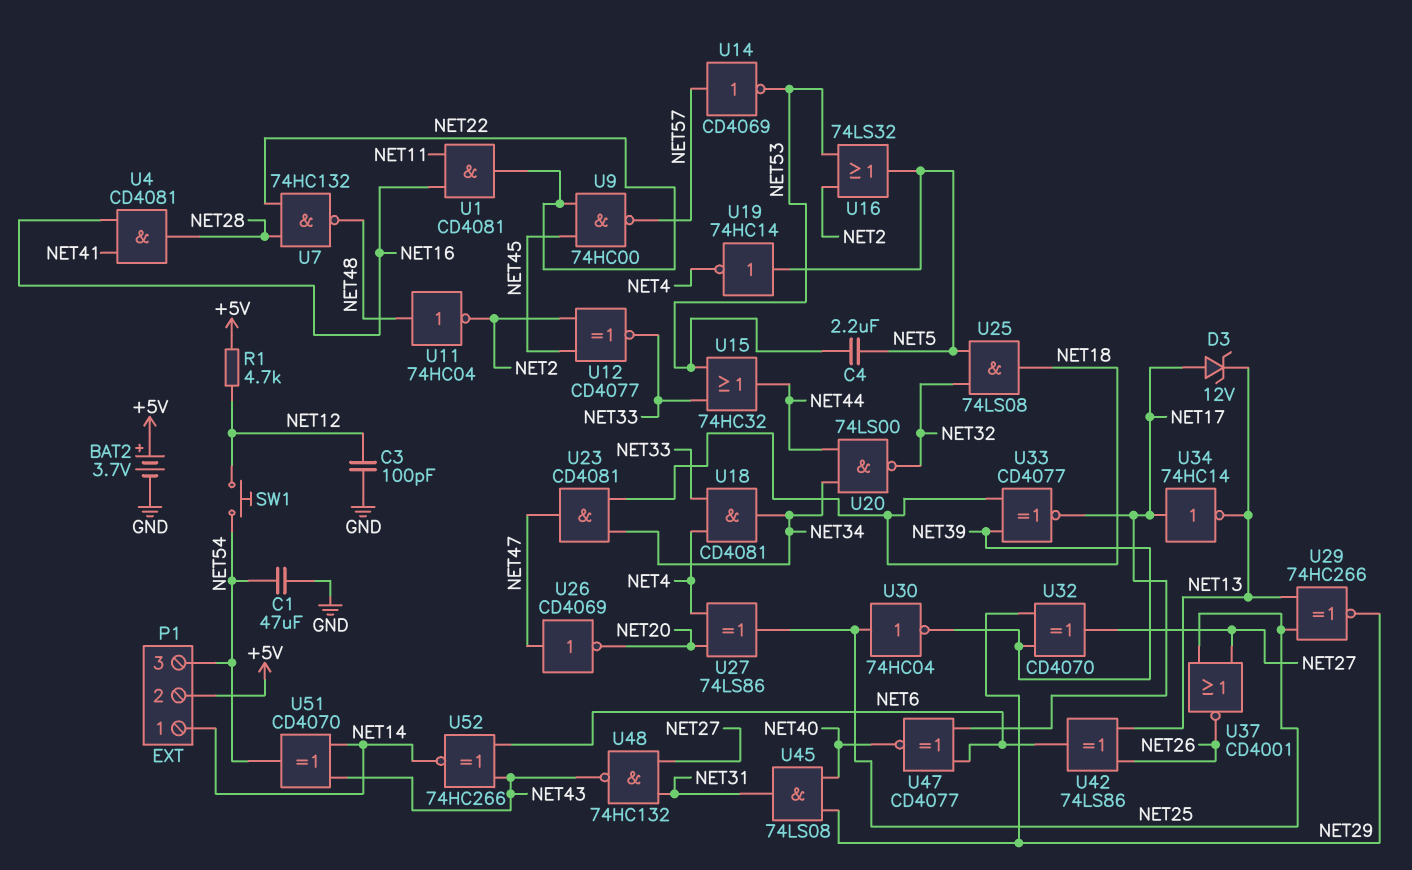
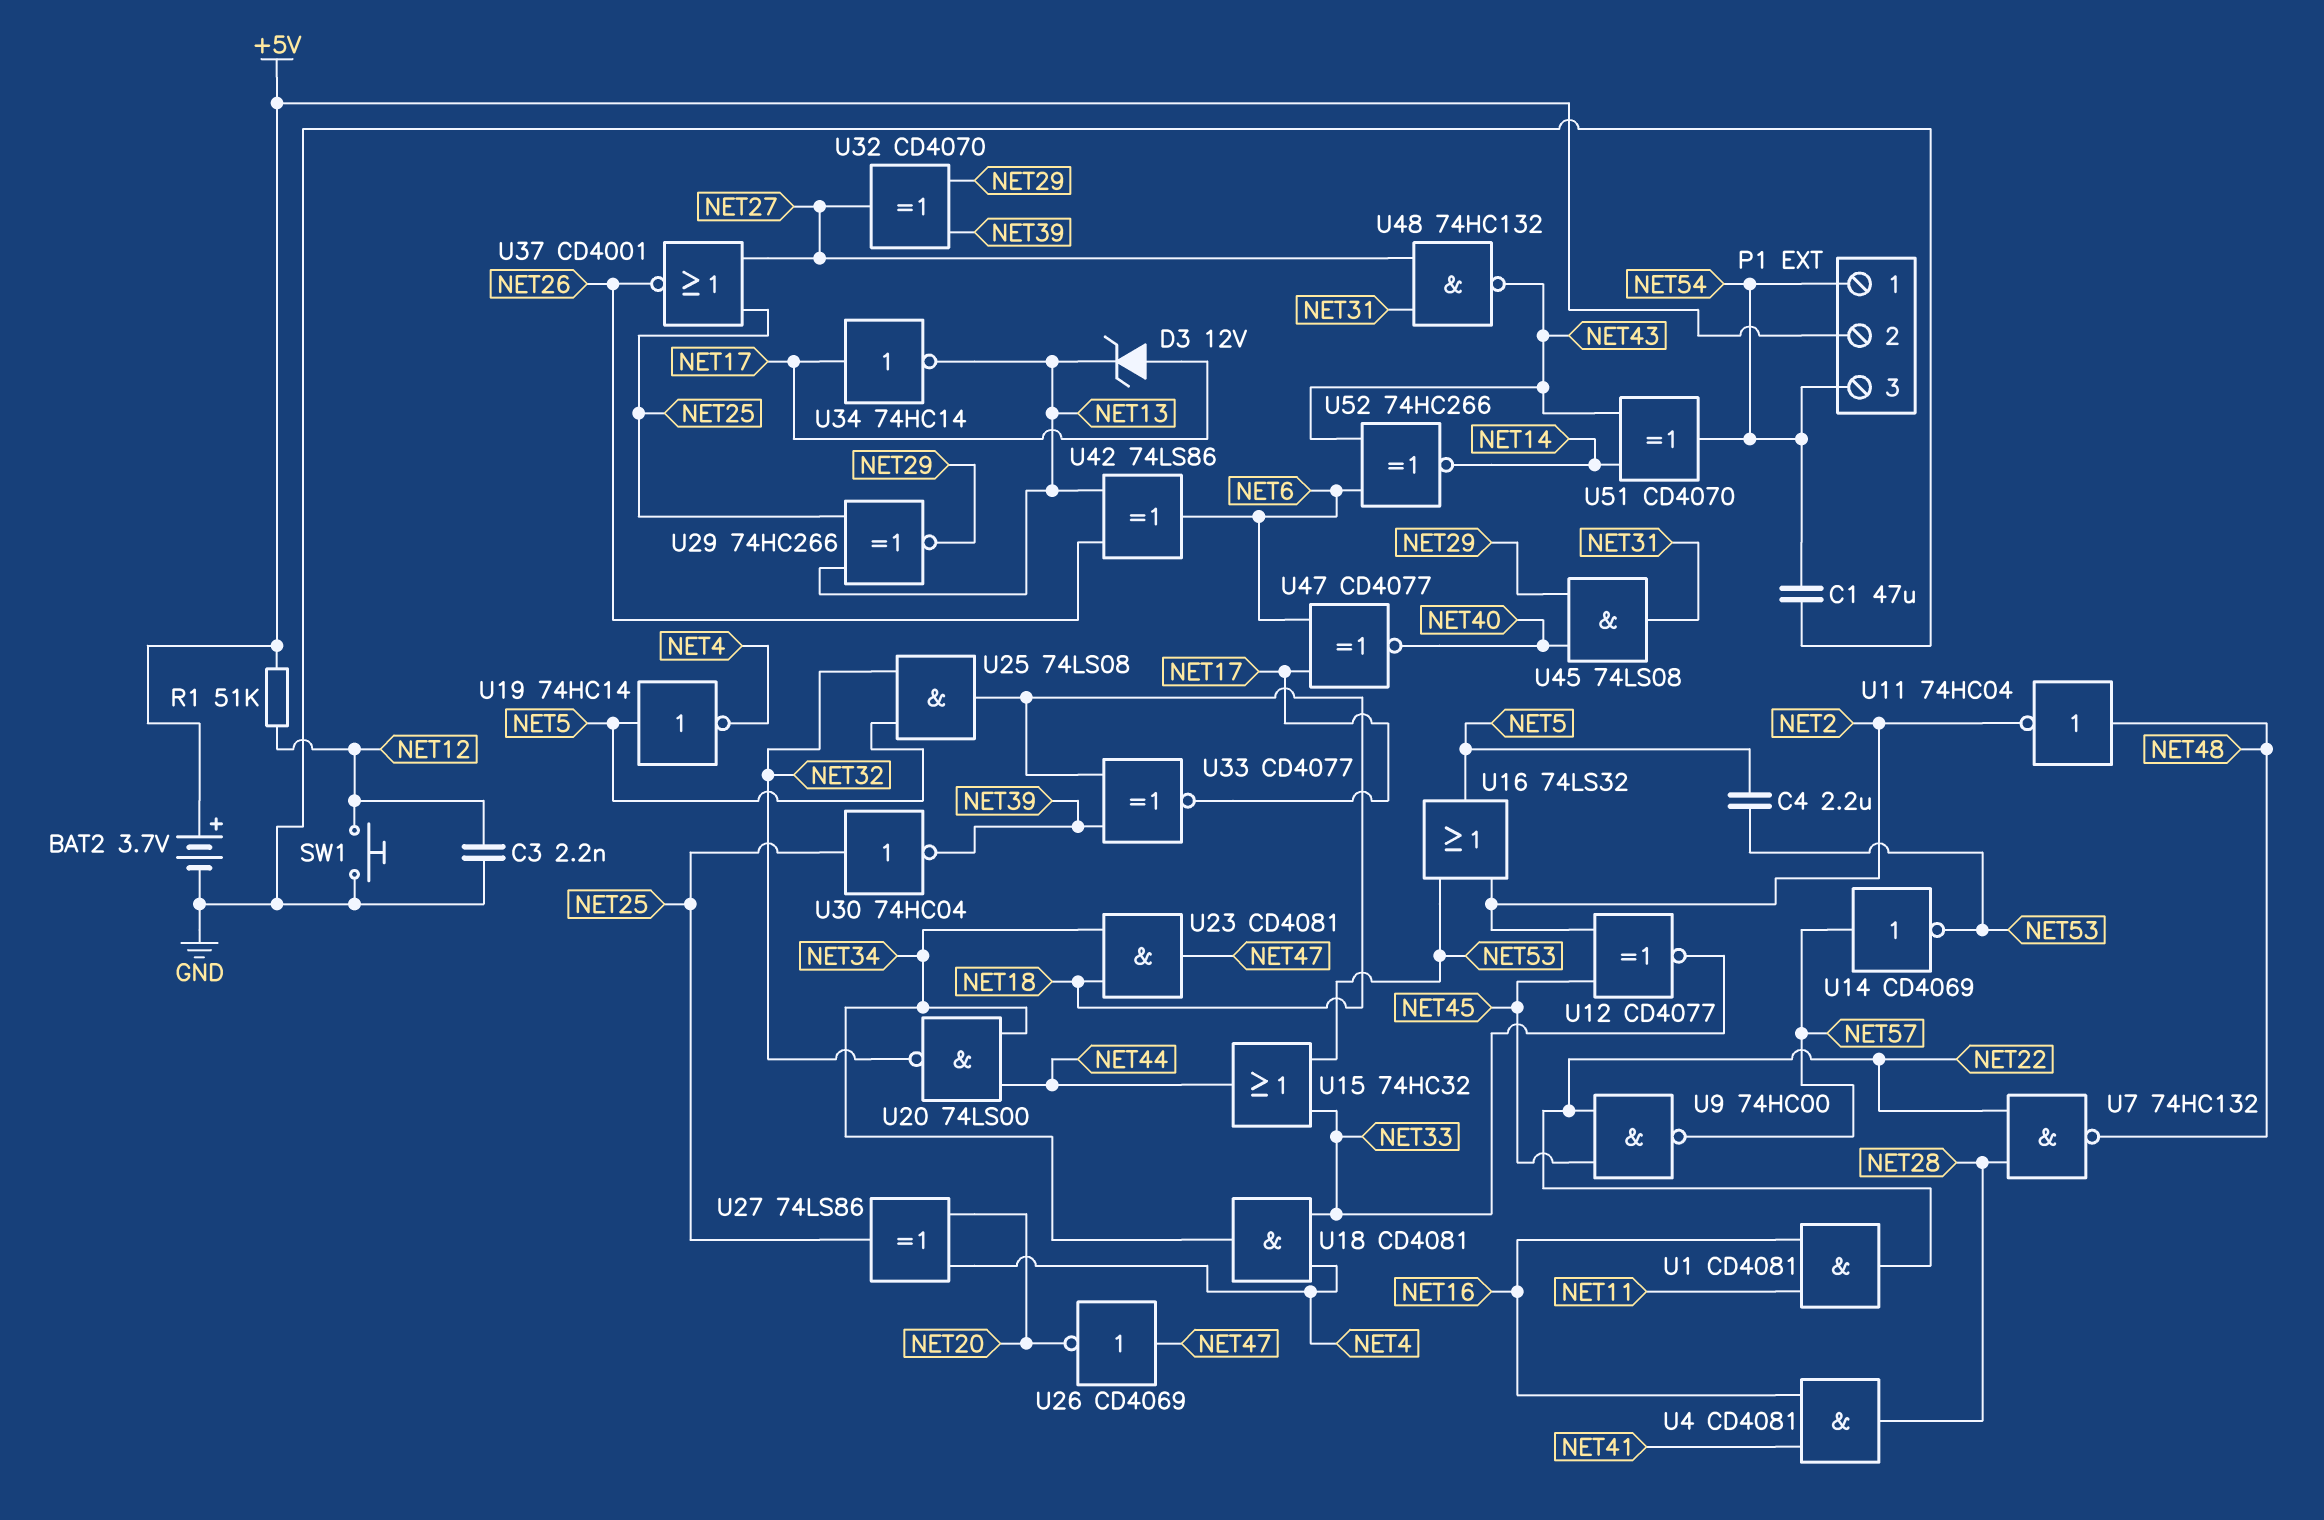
C3: 100pF (GND, NET12) -> 2.2nF (GND, NET12)
P1 pin 1: NET14 -> NET54
R1: 4.7k (+5V, NET12) -> 51k (+5V, NET12)
SW1: button (NET12, NET54) -> button (GND, NET12)

